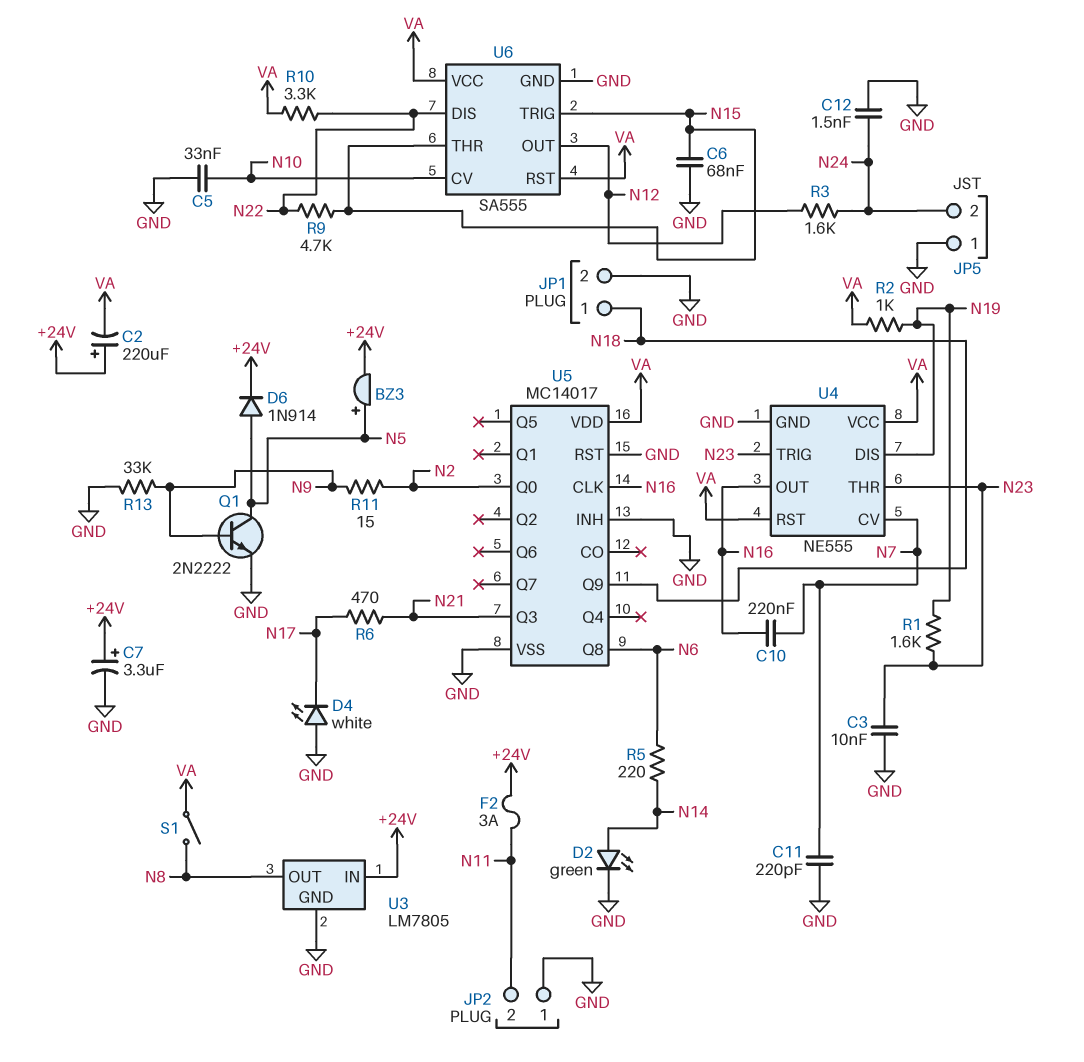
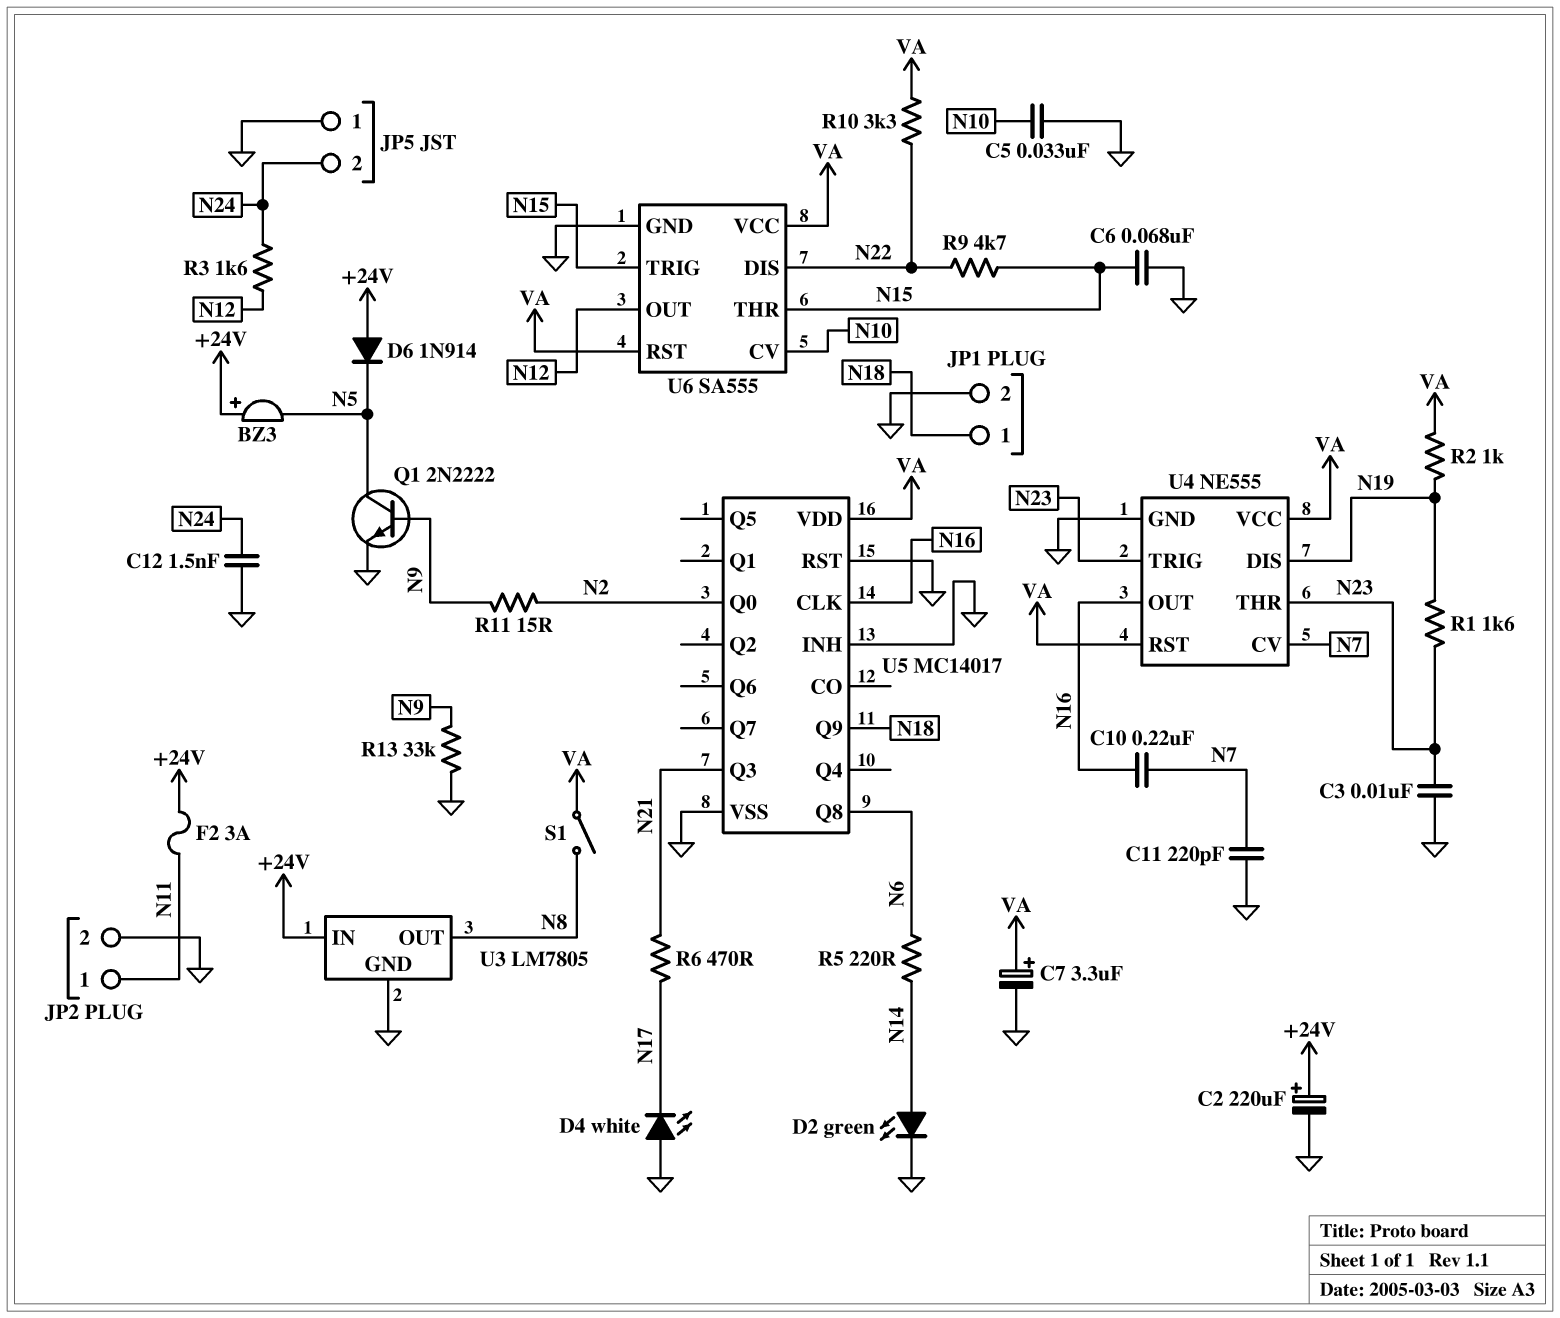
BZ3: buzzer (plus N5, minus +24V) -> buzzer (plus +24V, minus N5)
C2: 220uF (plus +24V, minus VA) -> 220uF (plus +24V, minus GND)
C7: 3.3uF (plus +24V, minus GND) -> 3.3uF (plus VA, minus GND)
D6: diode 1N914 (A N5, K +24V) -> diode 1N914 (A +24V, K N5)
JP2 pin 1: GND -> N11
JP2 pin 2: N11 -> GND

